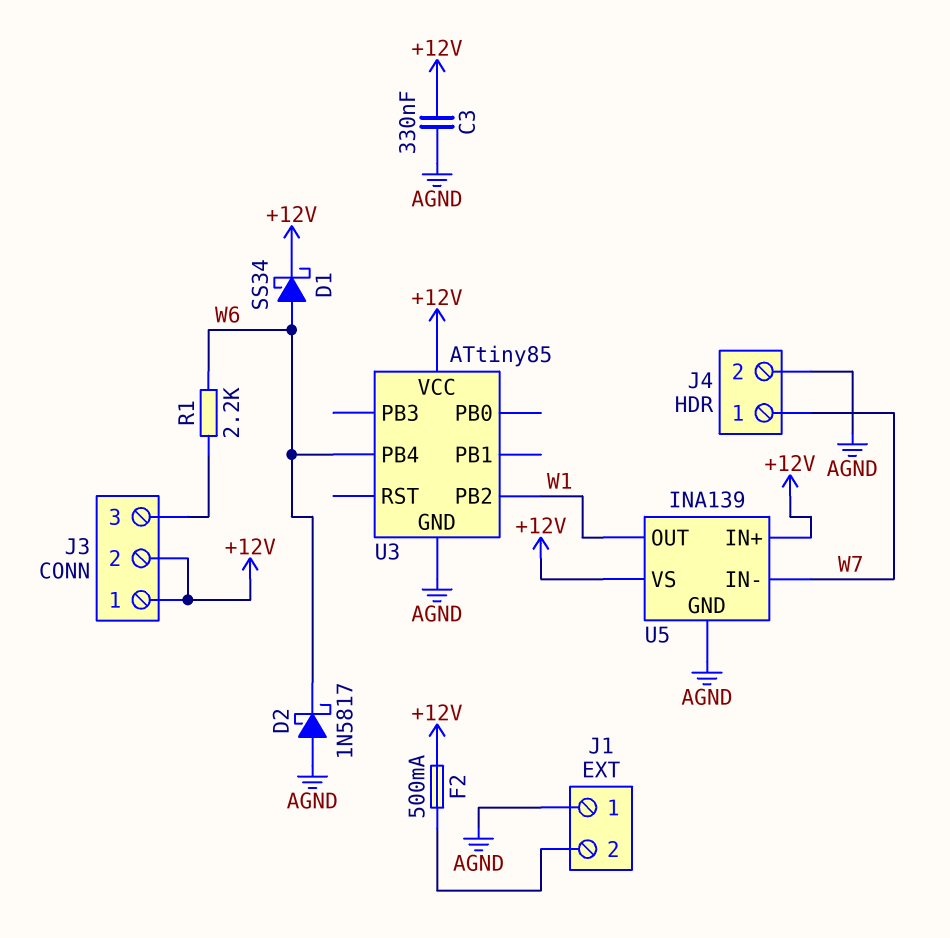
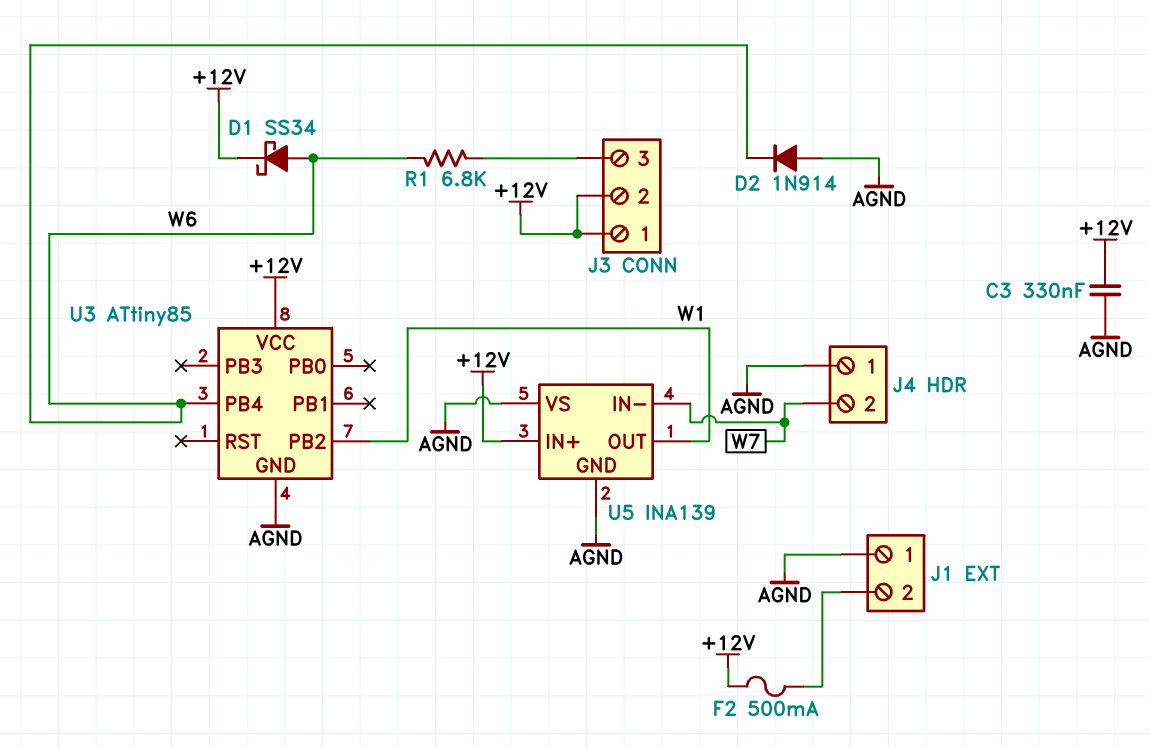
D2: schottky 1N5817 (A AGND, K W6) -> diode 1N914 (A AGND, K W6)
J4 pin 1: W7 -> AGND
J4 pin 2: AGND -> W7
R1: 2.2k (J3/3, W6) -> 6.8k (J3/3, W6)
U5 pin VS: +12V -> AGND

